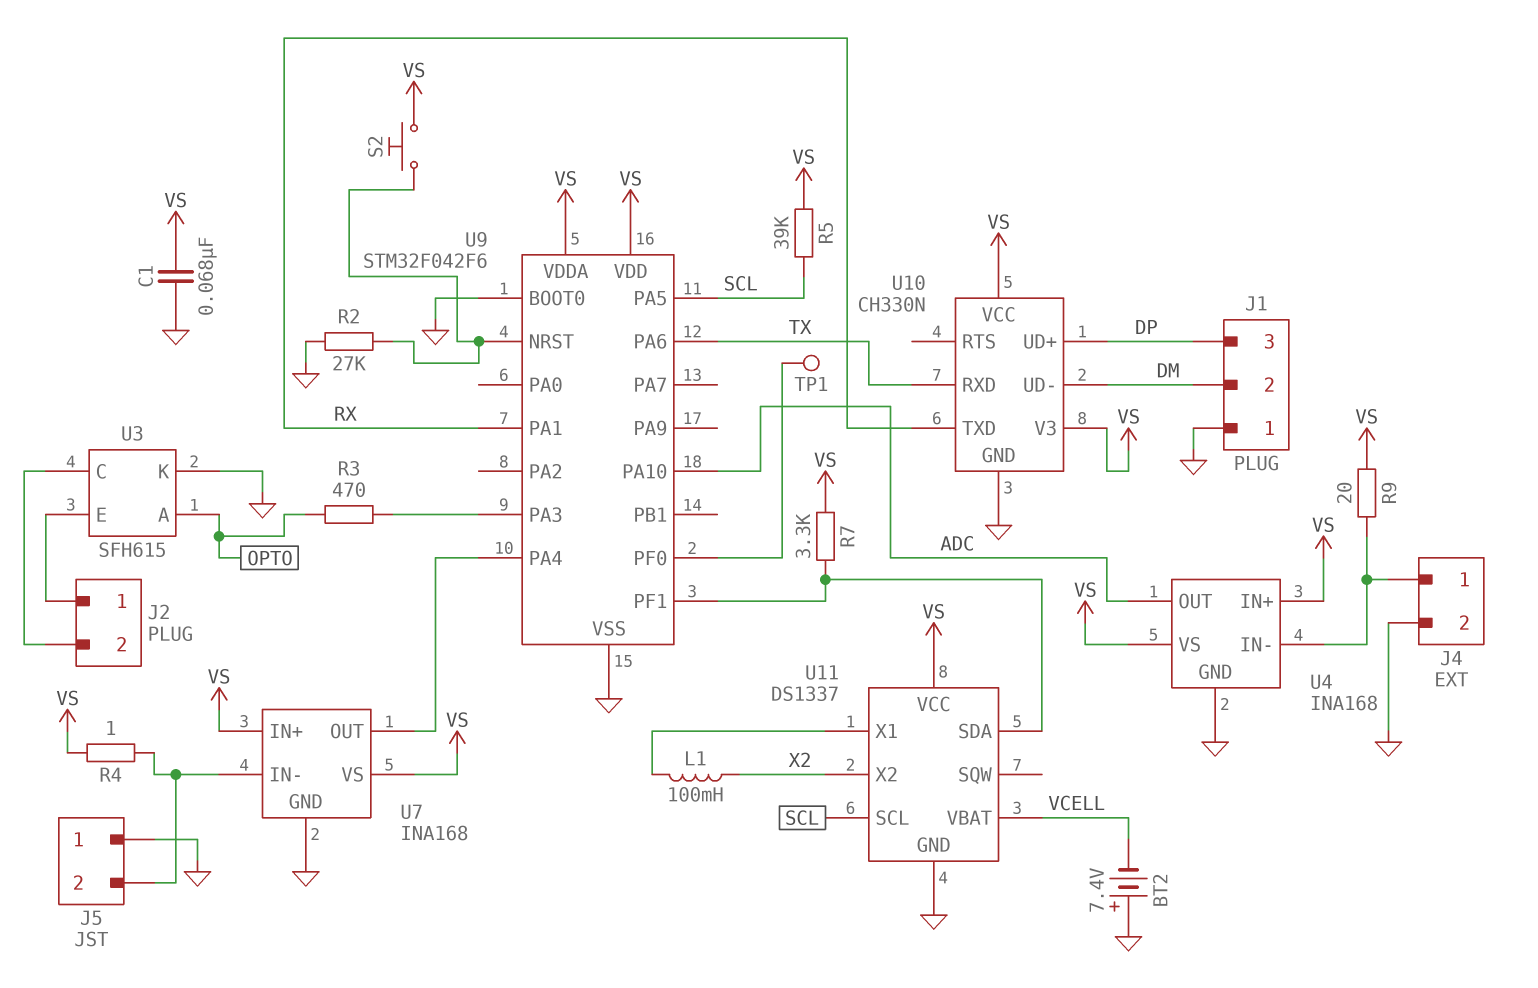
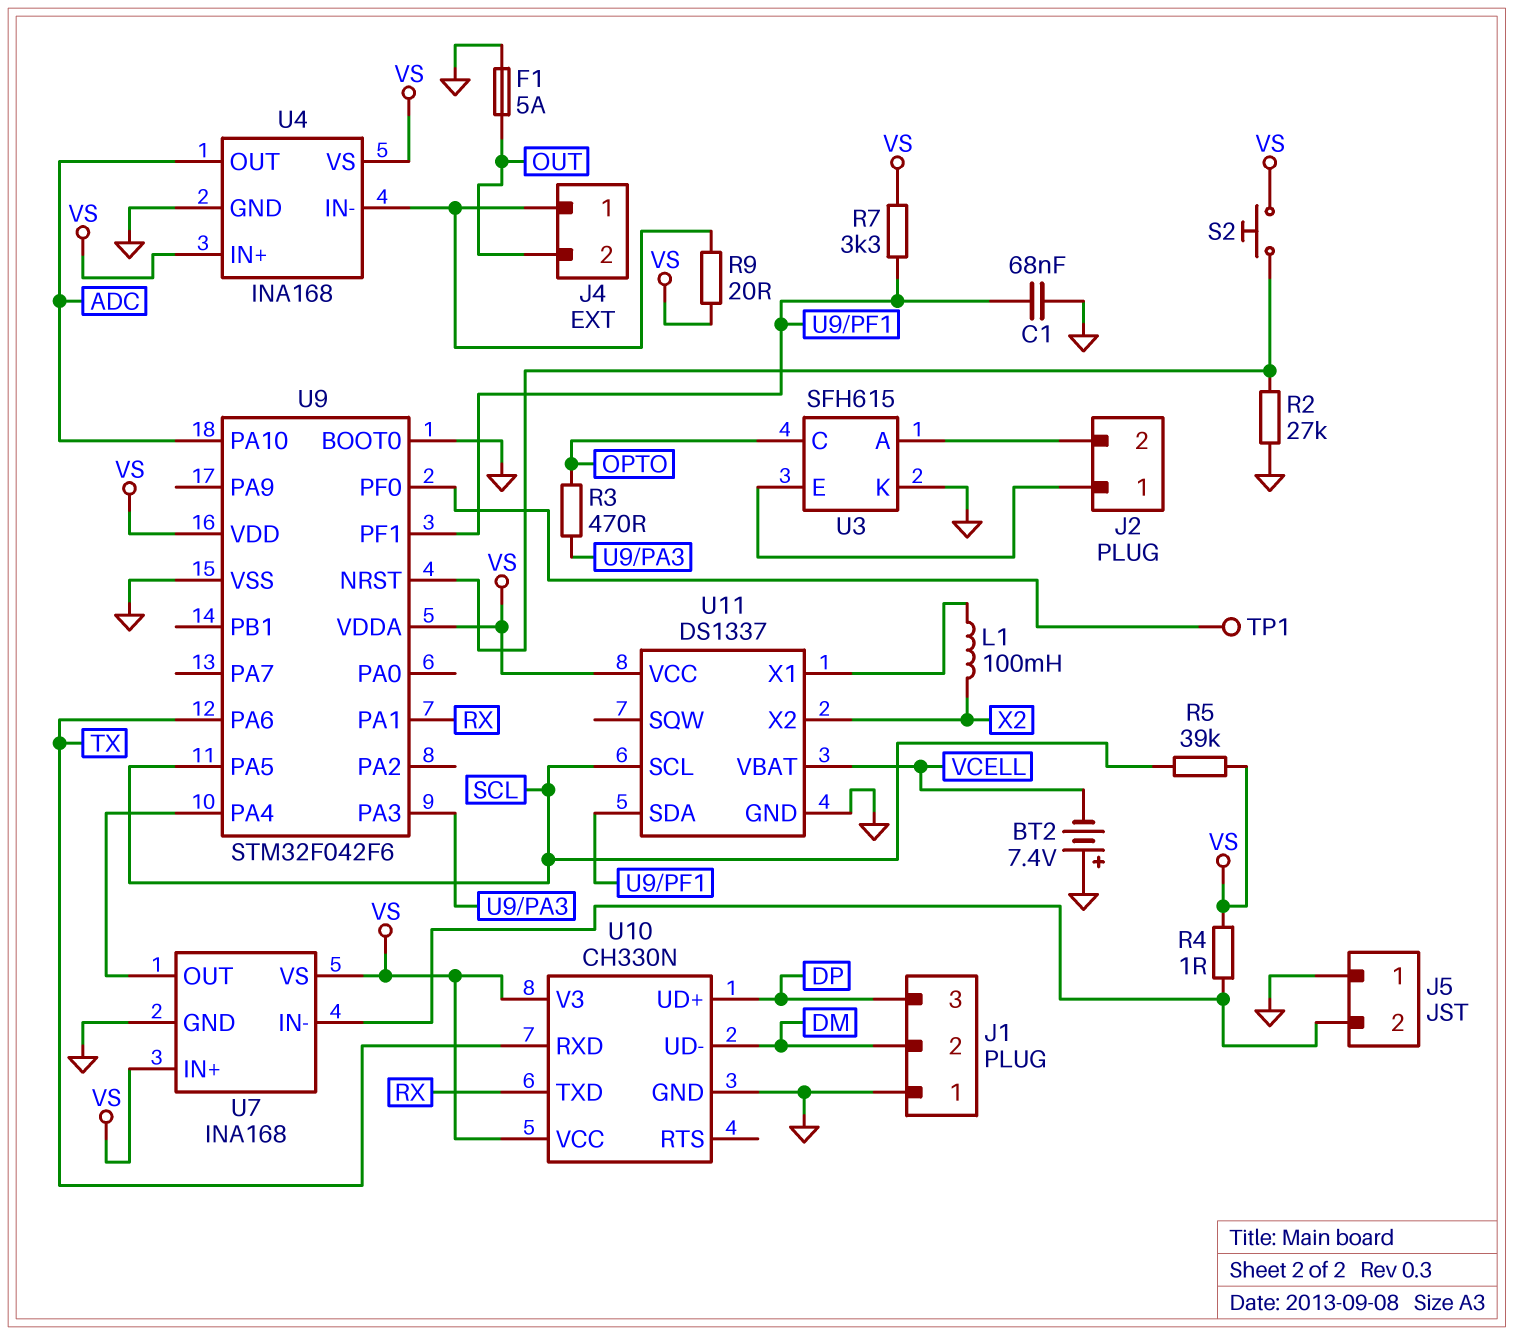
C1: 68nF (GND, VS) -> 68nF (GND, U9/PF1)
F1: none -> 5A (GND, OUT)
J4 pin 2: GND -> OUT
U3 pin A: OPTO -> J2/2
U3 pin C: J2/2 -> OPTO

